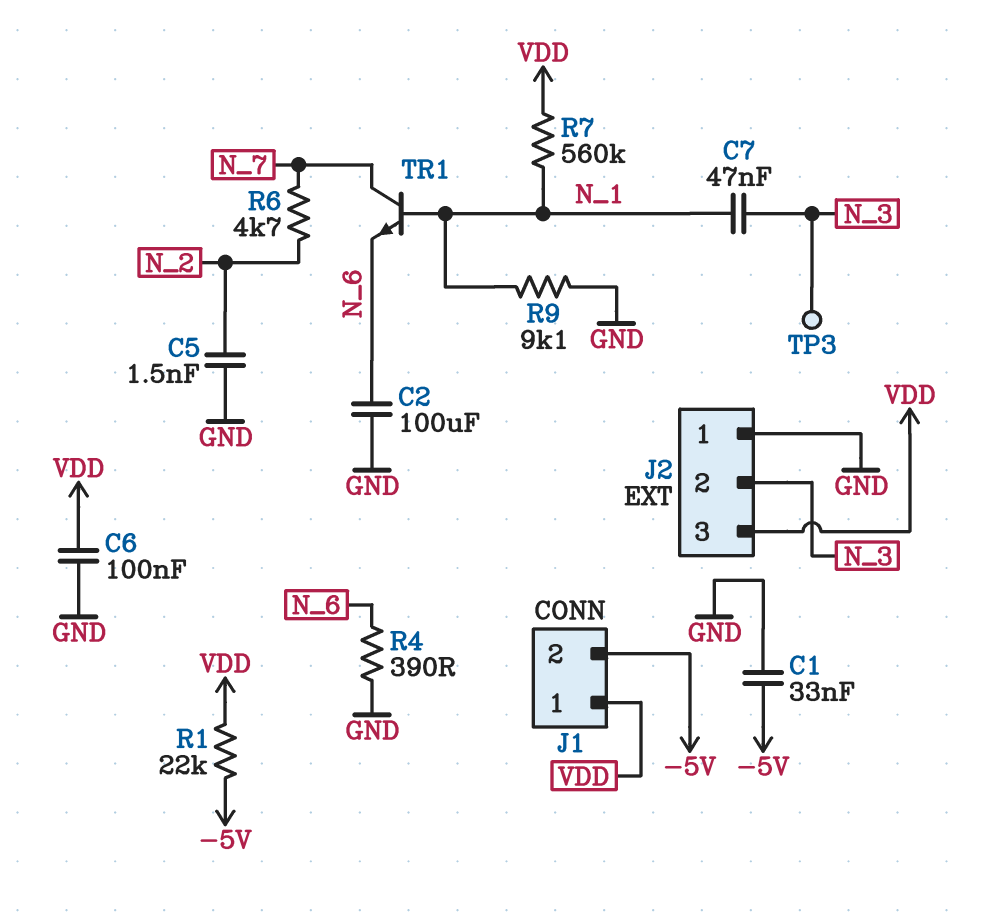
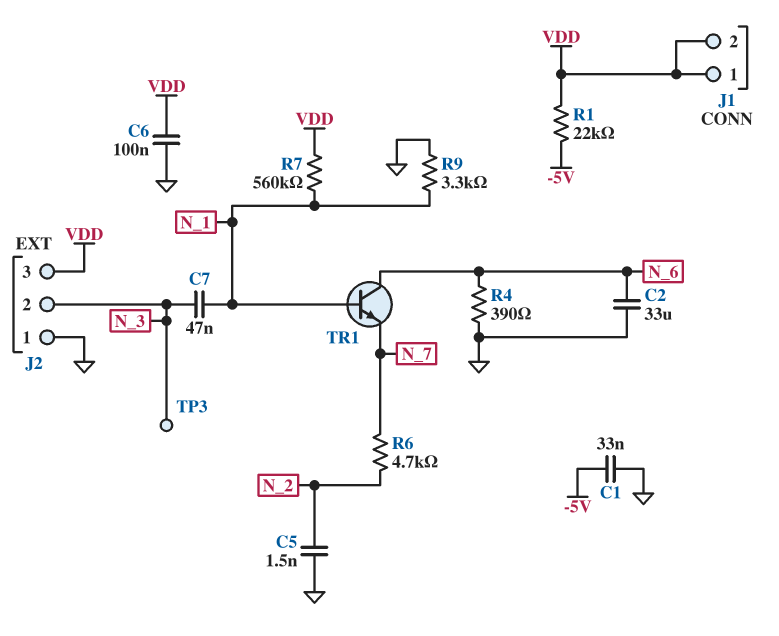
C2: 100uF (GND, N_6) -> 33uF (GND, N_6)
J1 pin 2: -5V -> VDD
R9: 9.1k (GND, N_1) -> 3.3k (GND, N_1)
TR1: NPN (B N_1, C N_7, E N_6) -> NPN (B N_1, C N_6, E N_7)

